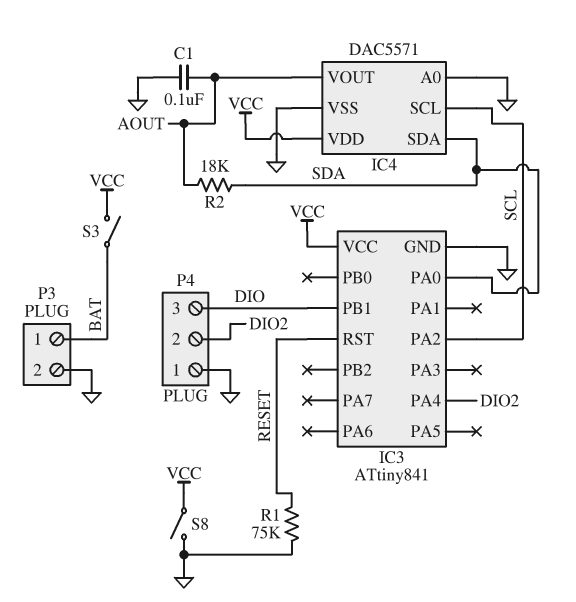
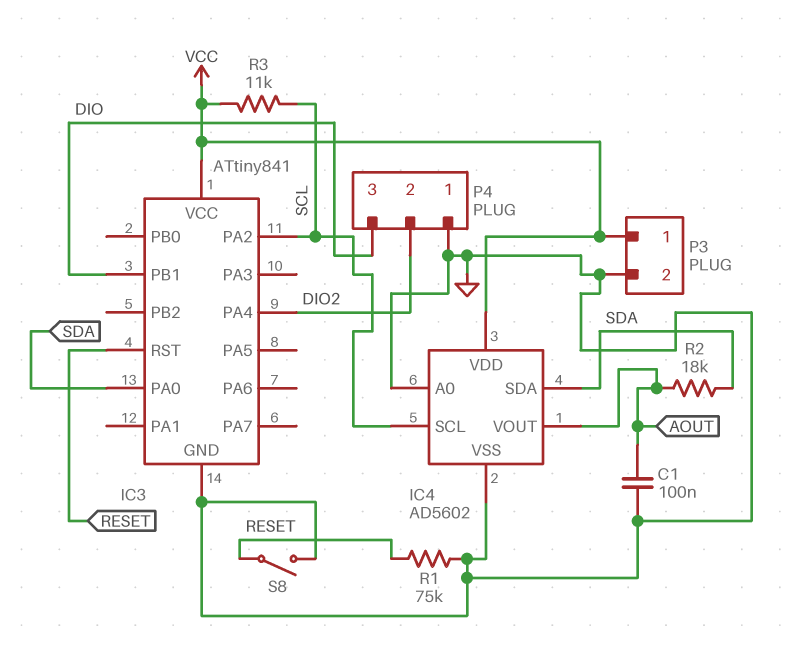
IC4: DAC5571 -> AD5602
P3 pin 1: BAT -> VCC
R3: none -> 11k (SCL, VCC)
S3: switch (BAT, VCC) -> none
S8: switch (GND, VCC) -> switch (GND, RESET)

